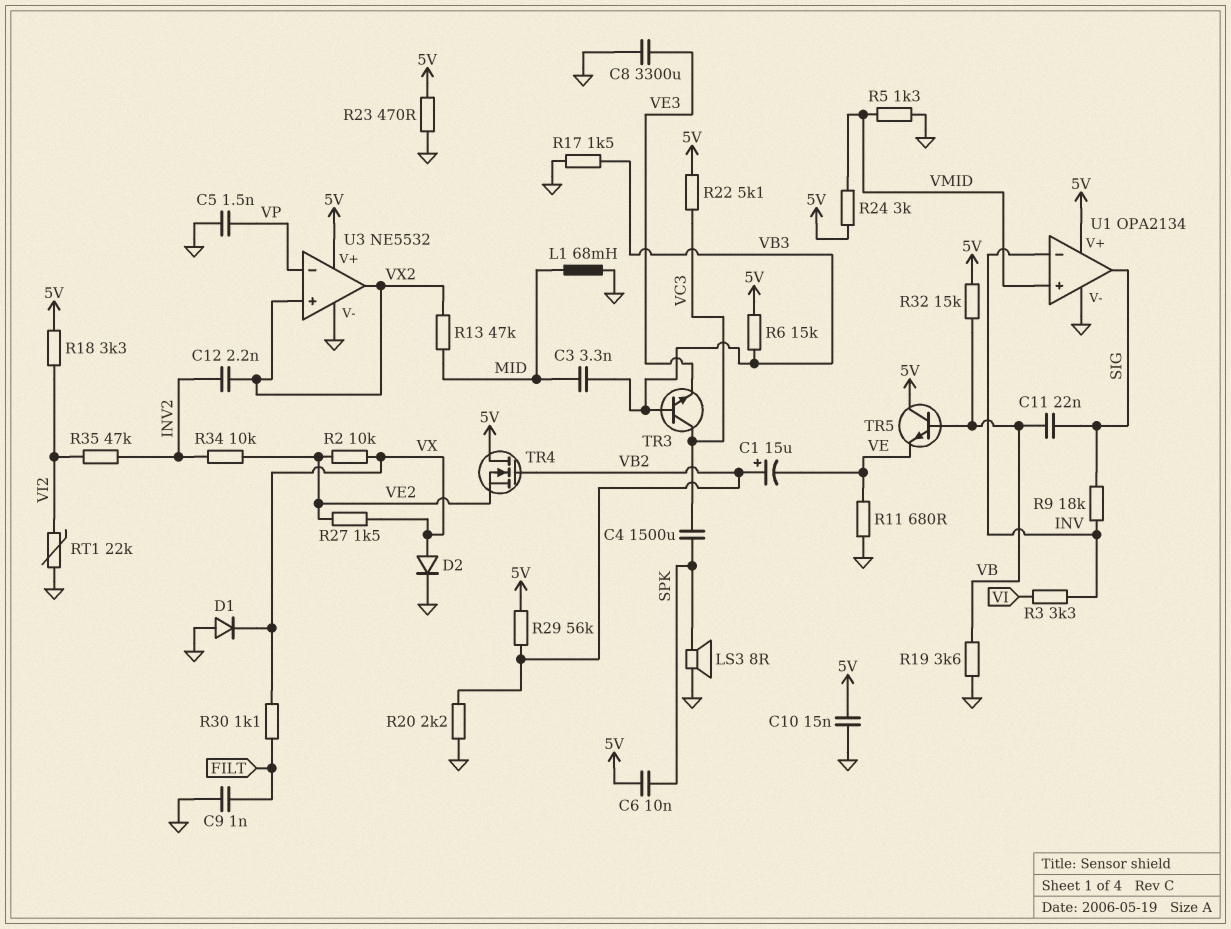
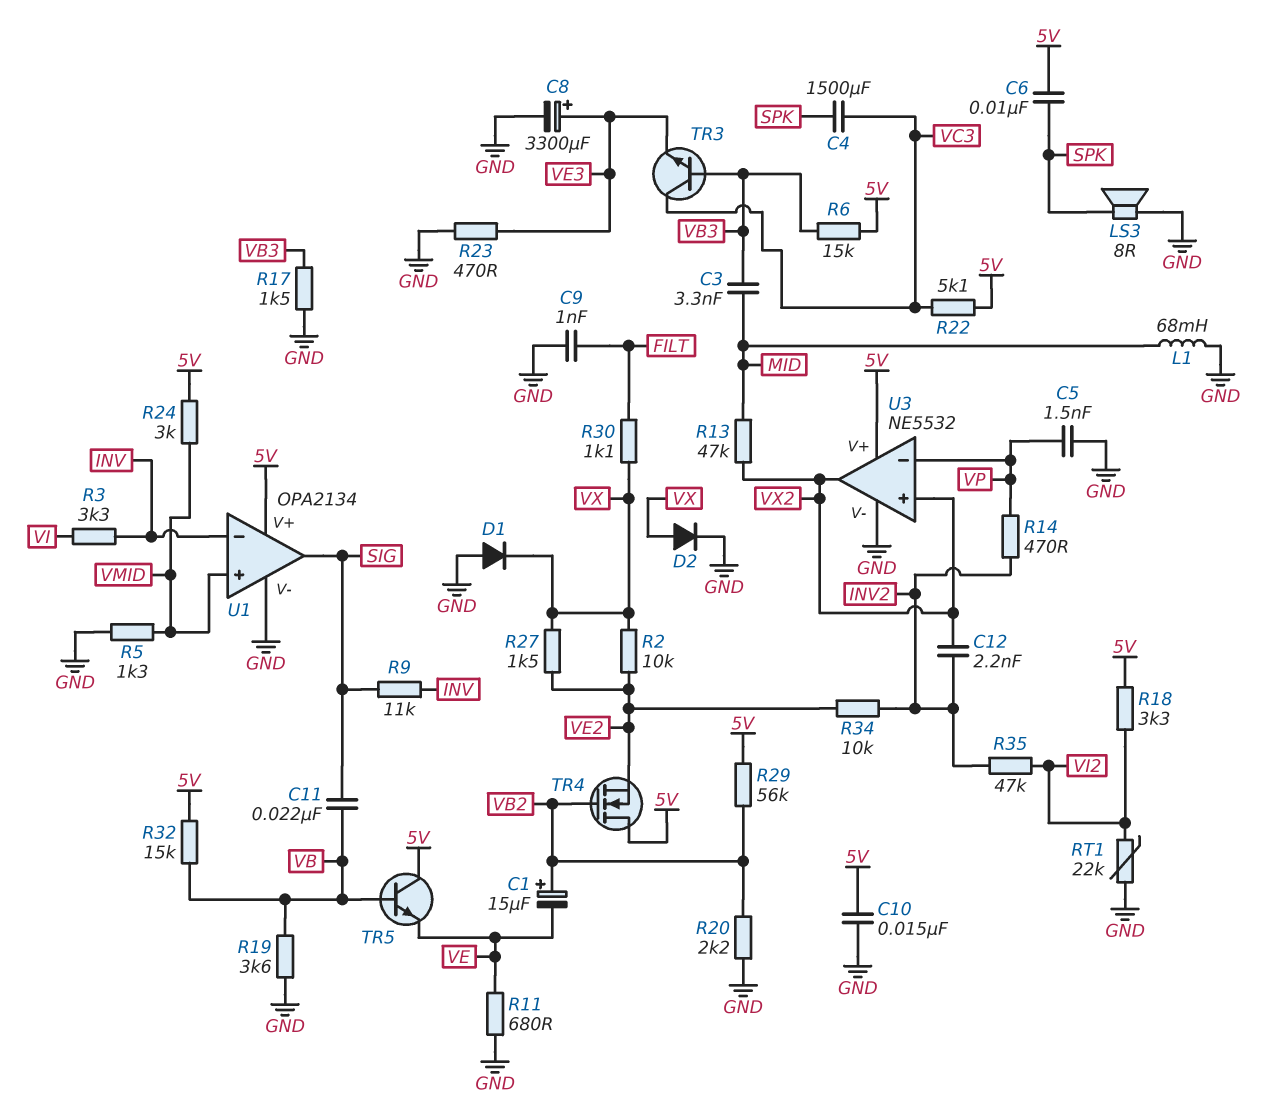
C8: 3300uF (GND, VE3) -> 3300uF (plus VE3, minus GND)
R9: 18k (INV, SIG) -> 11k (INV, SIG)
R14: none -> 470 (INV2, VP)
R23: 470 (5V, GND) -> 470 (GND, VE3)

